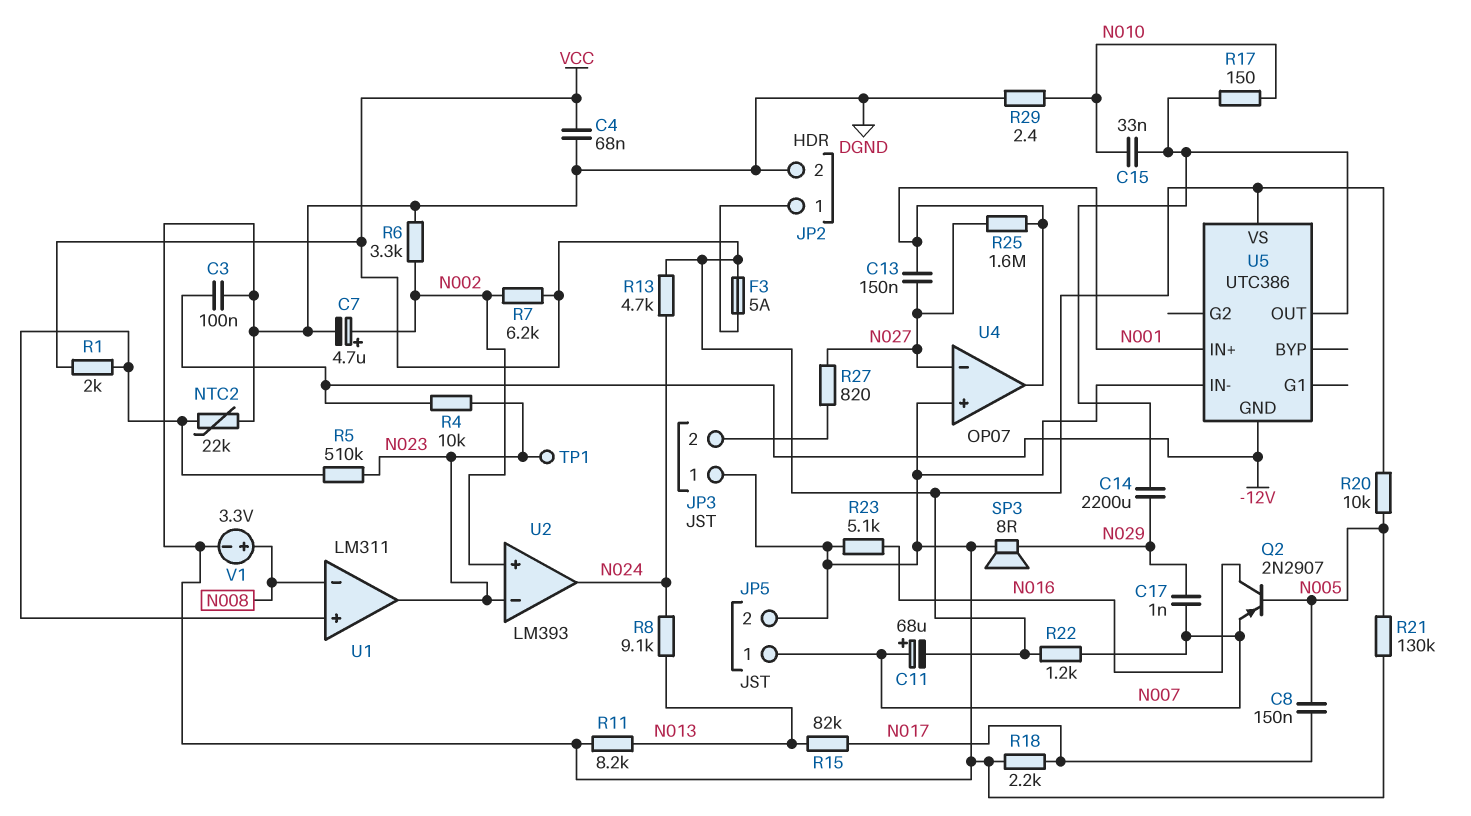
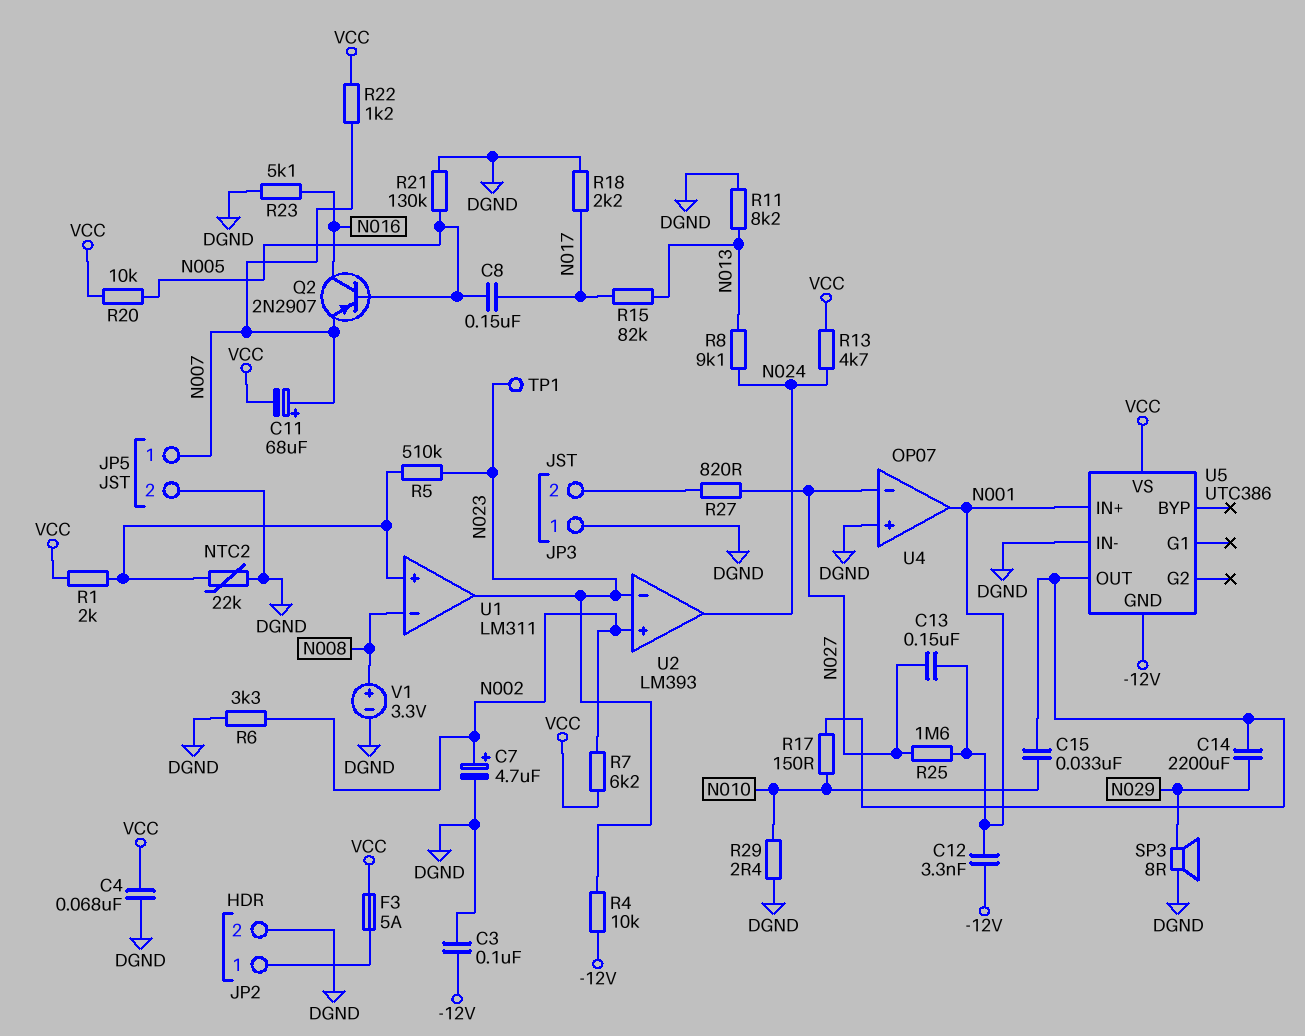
C12: none -> 3.3nF (-12V, N001)
C17: 1nF (N007, N029) -> none

